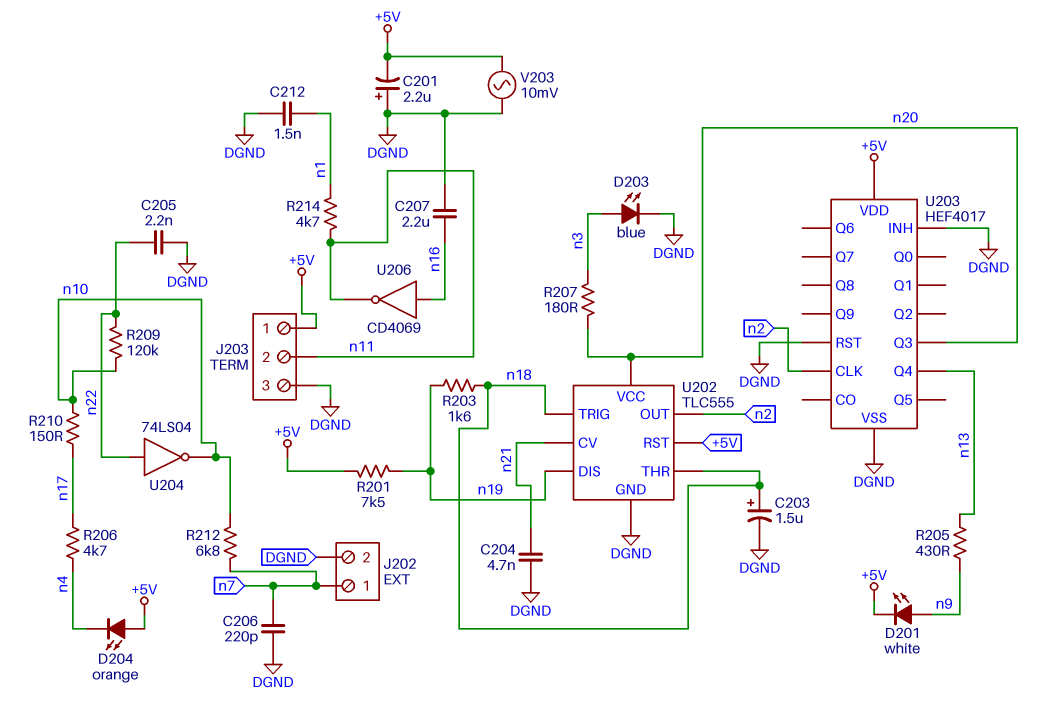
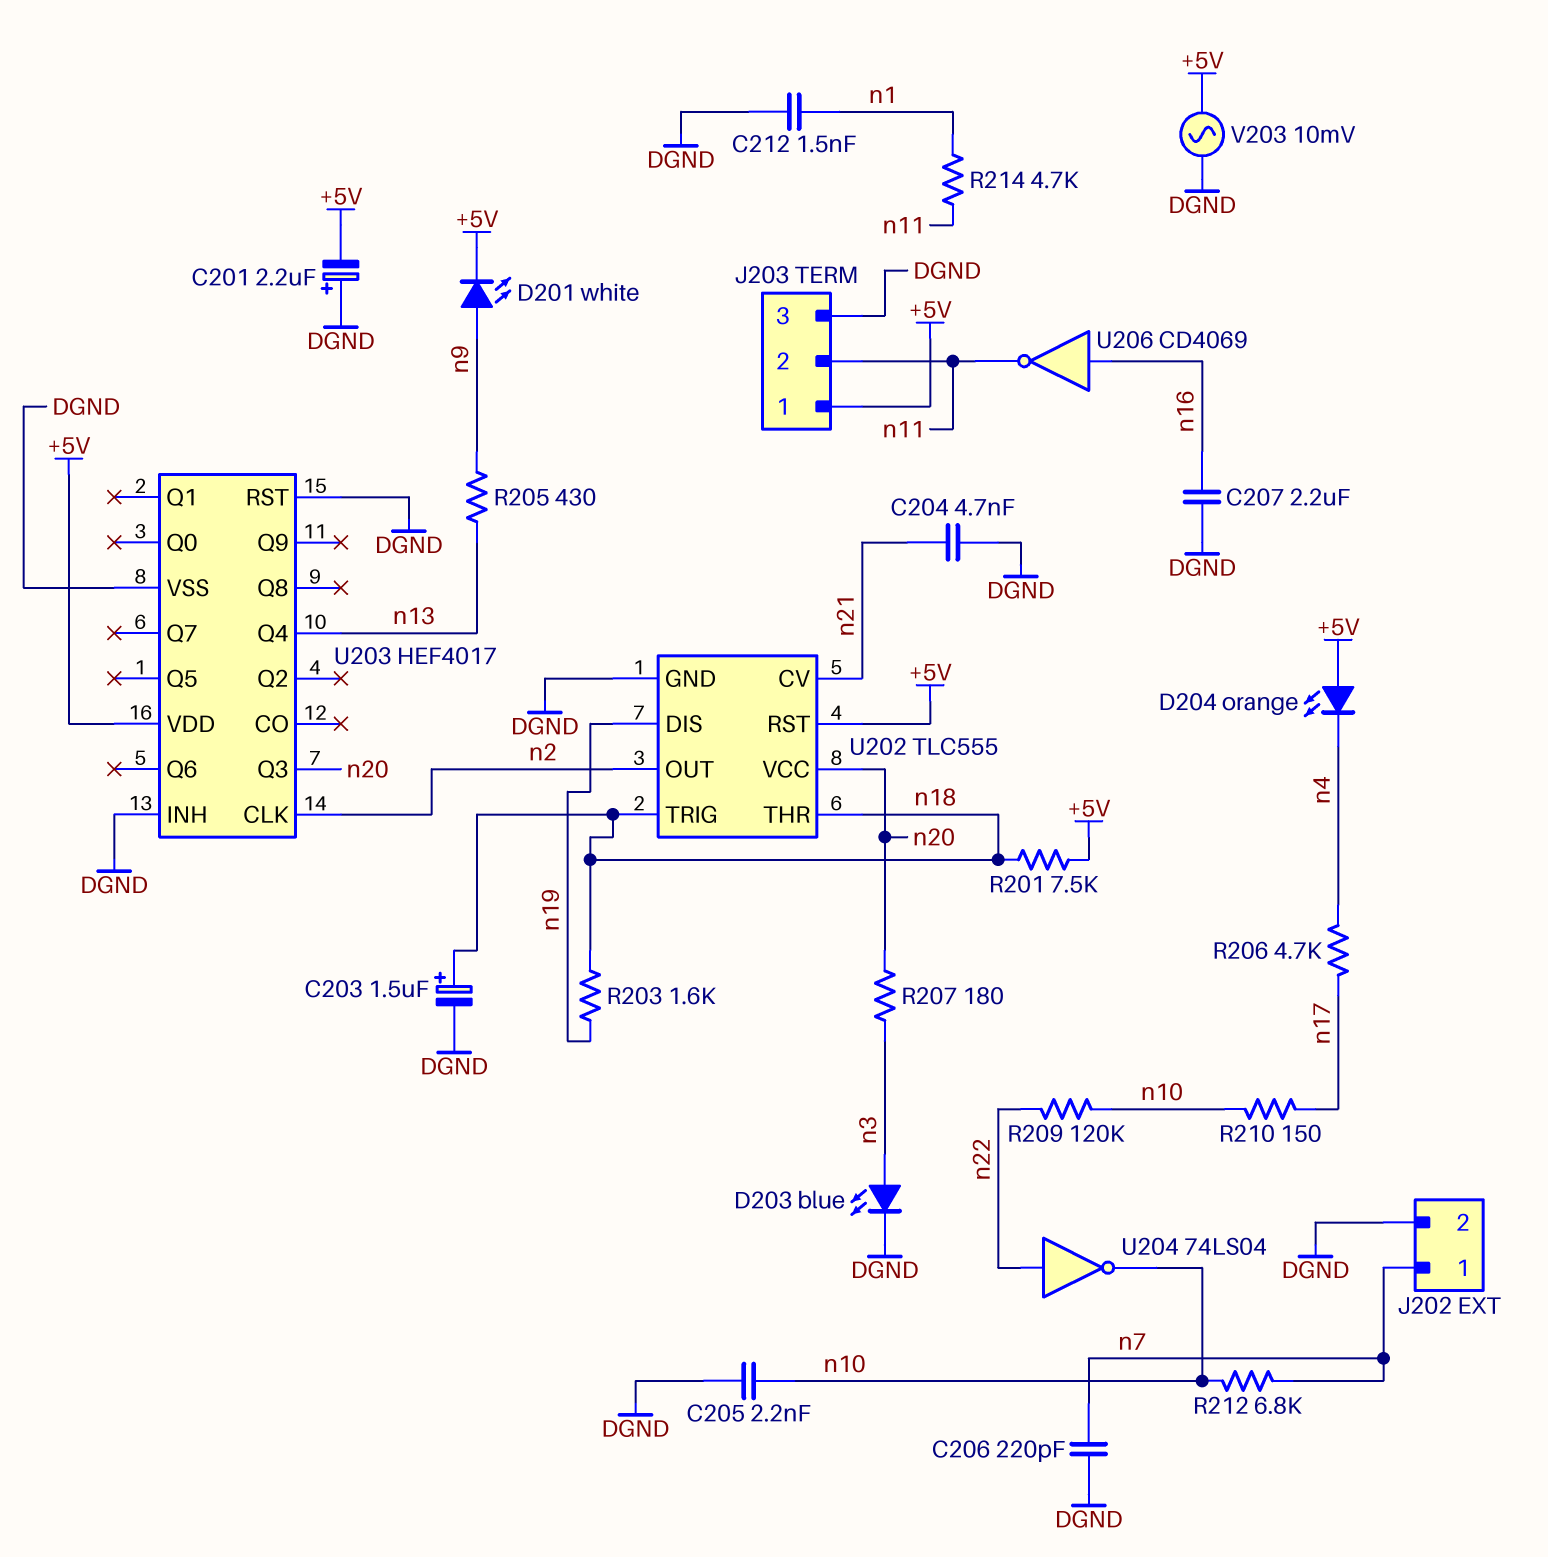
C205: 2.2nF (DGND, n22) -> 2.2nF (DGND, n10)
R201: 7.5k (+5V, n19) -> 7.5k (+5V, n18)

